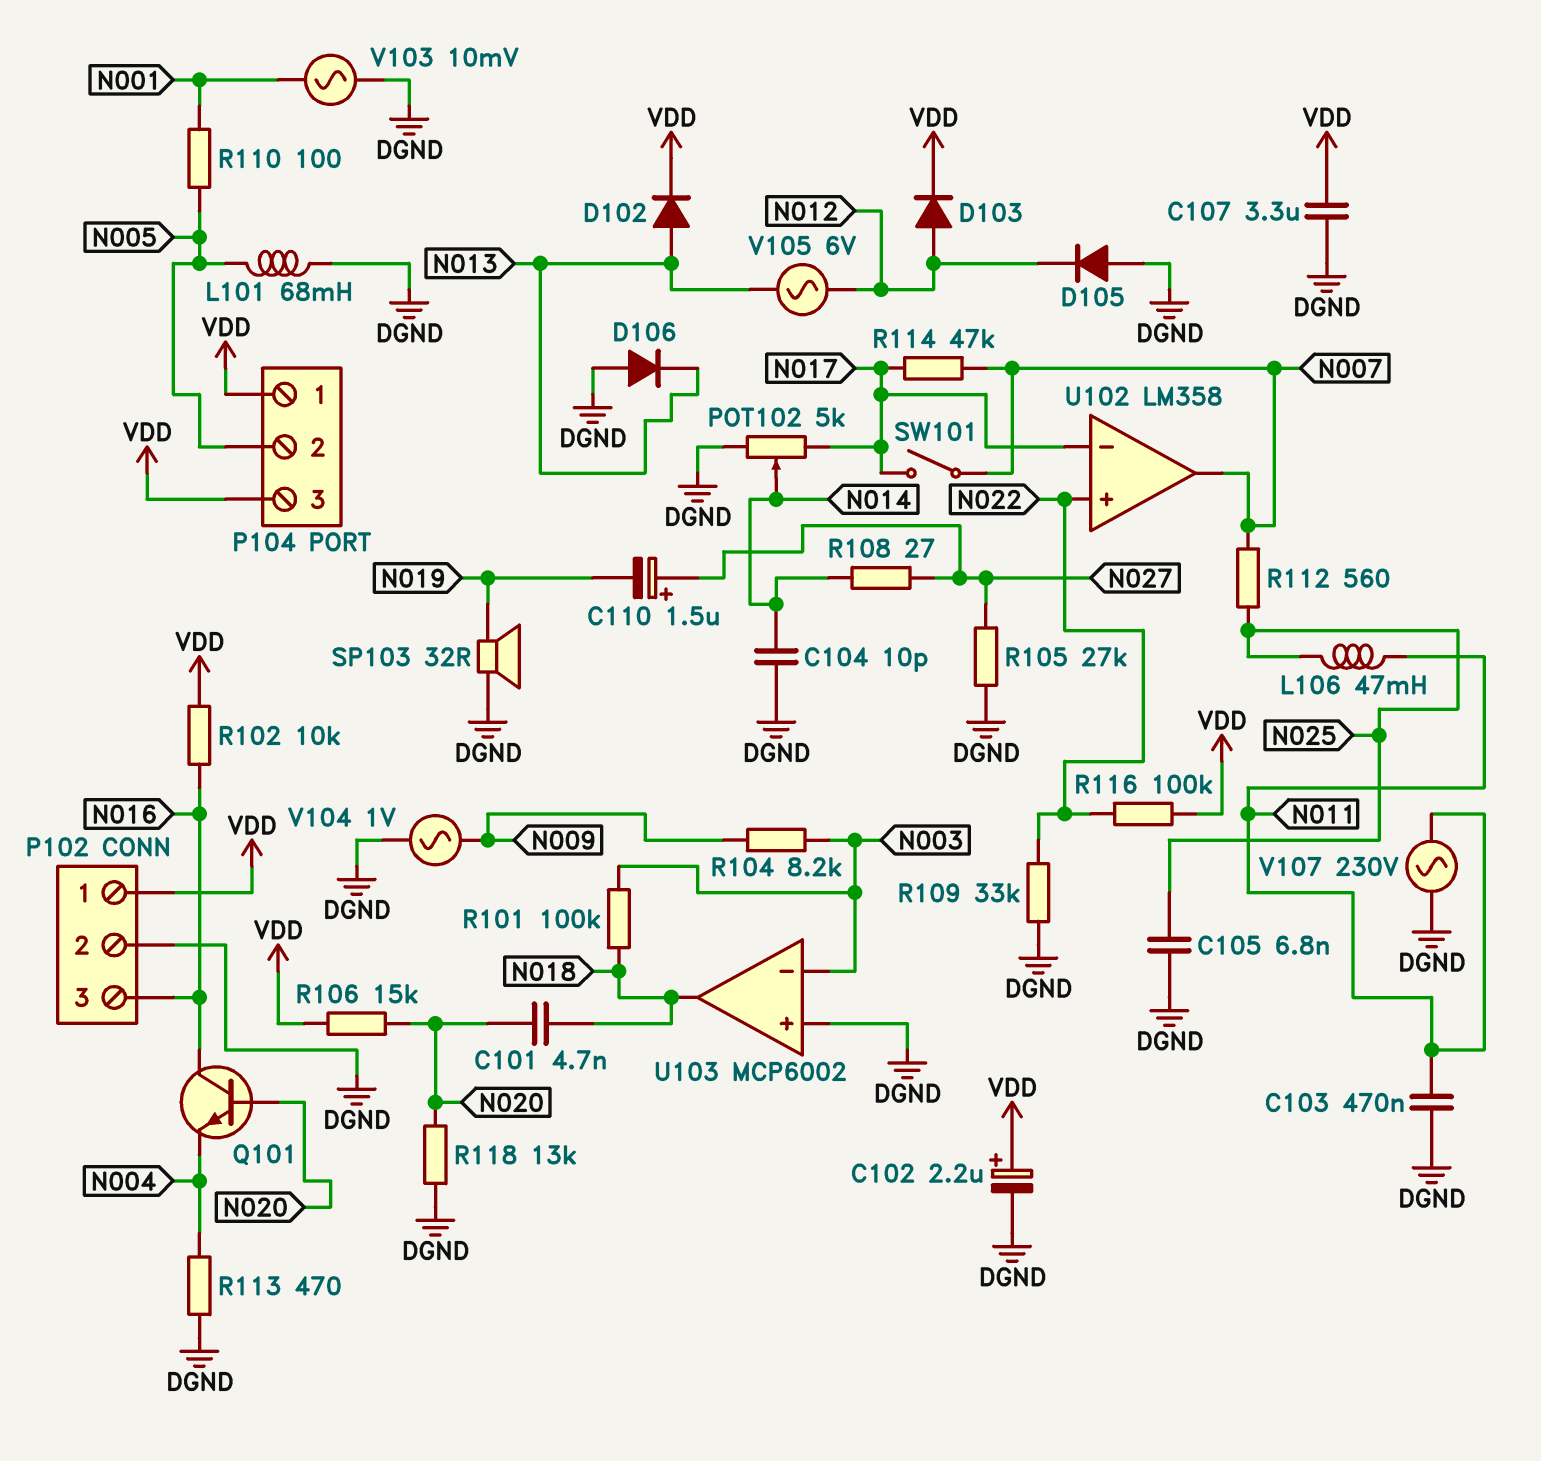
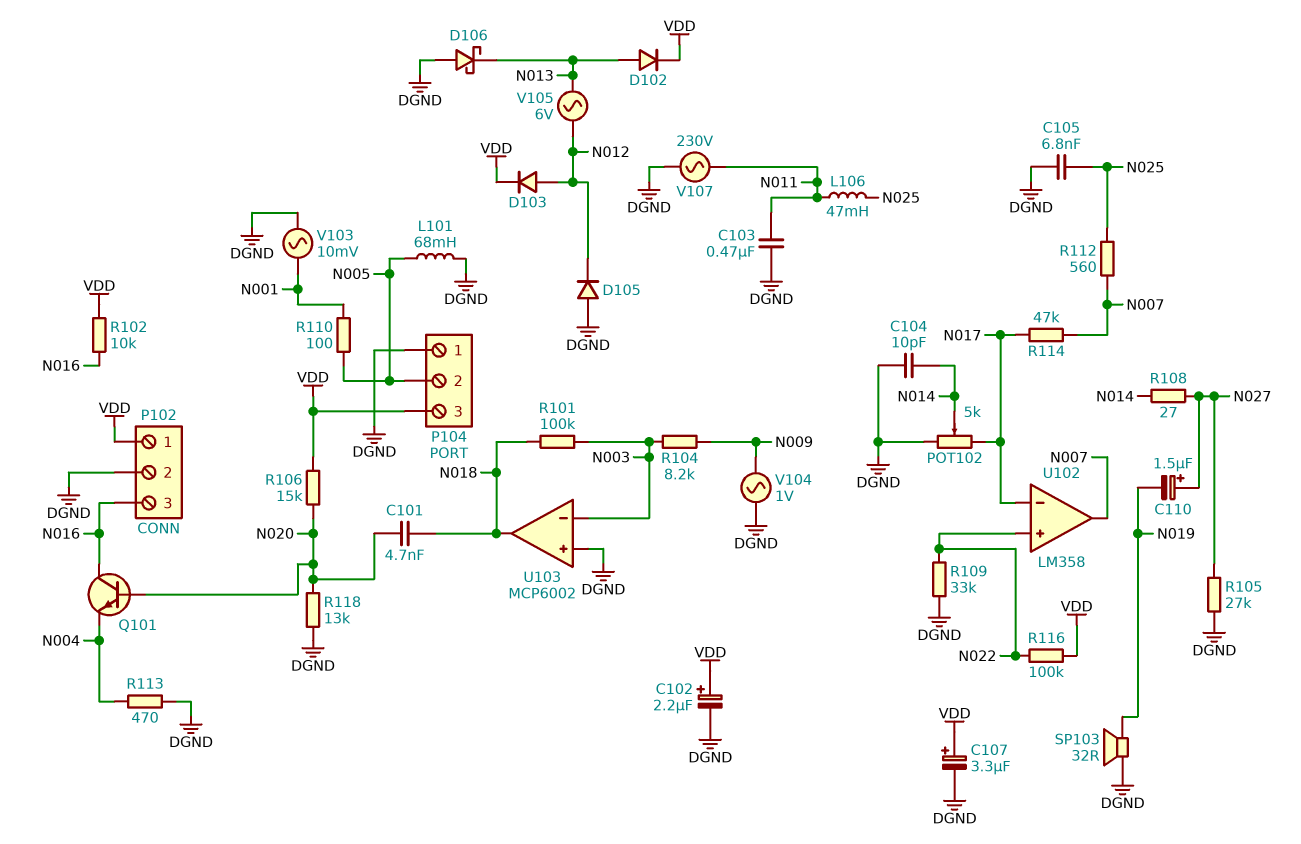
C107: 3.3uF (DGND, VDD) -> 3.3uF (plus VDD, minus DGND)
D106: diode (A DGND, K N013) -> schottky (A DGND, K N013)
P104 pin 1: VDD -> DGND
SW101: switch (N007, N017) -> none

